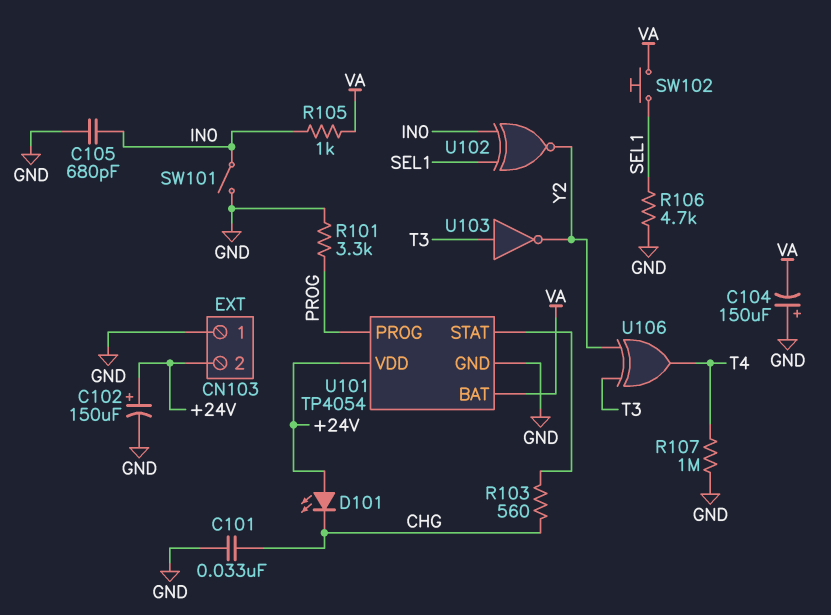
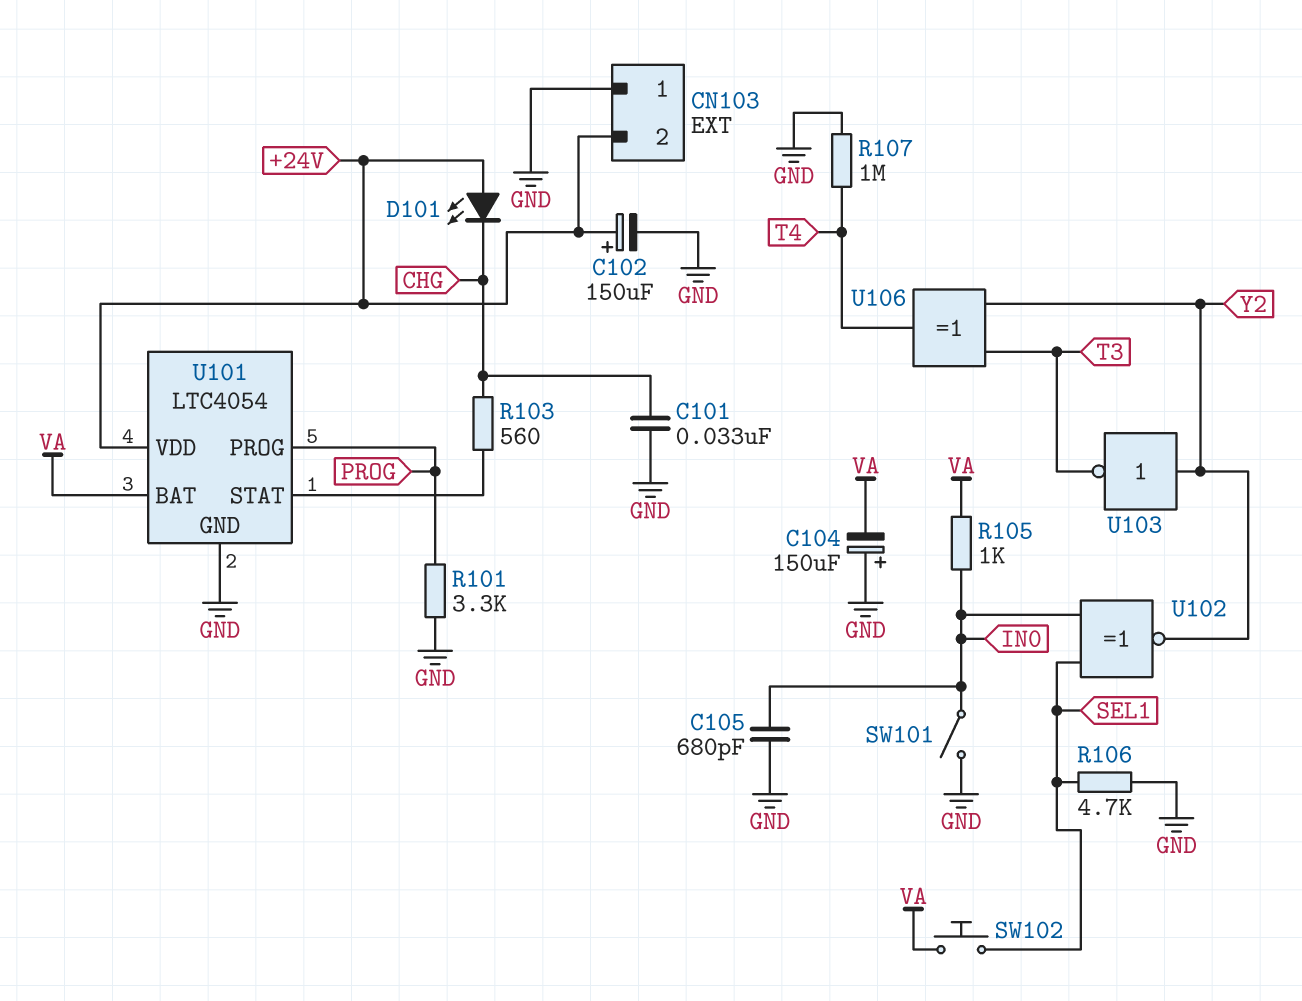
U101: TP4054 -> LTC4054
U103: NOT (in T3, out Y2) -> NOT (in Y2, out T3)

